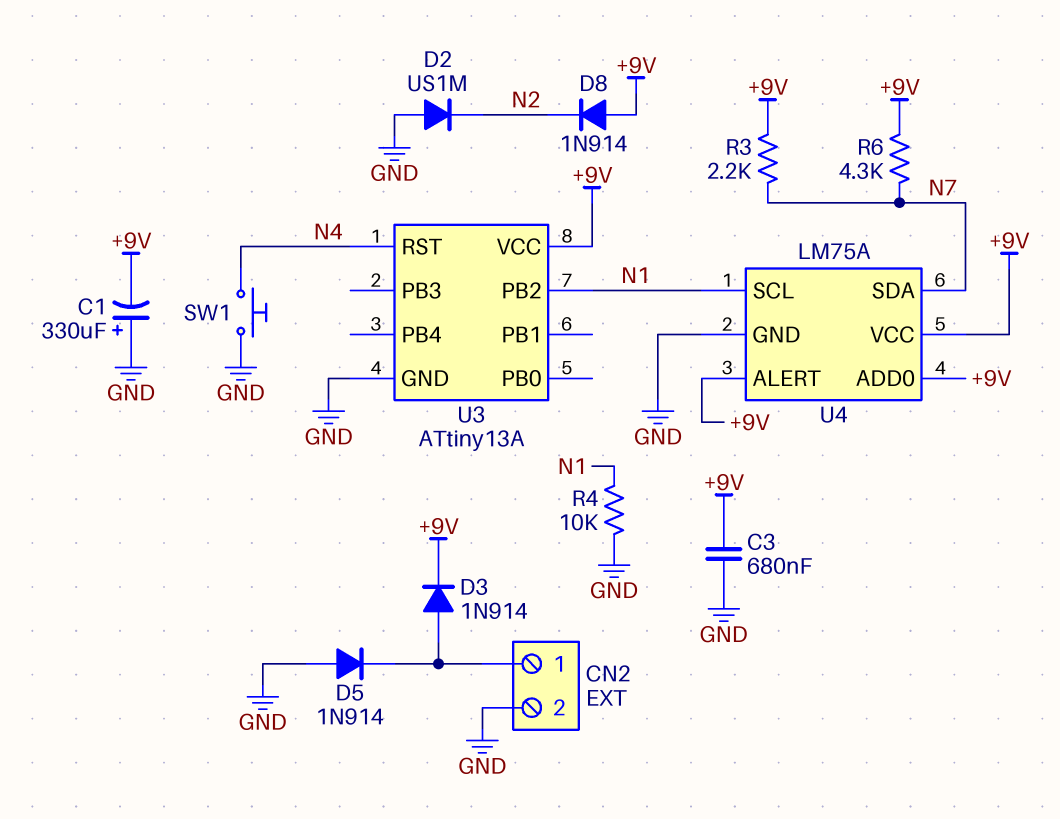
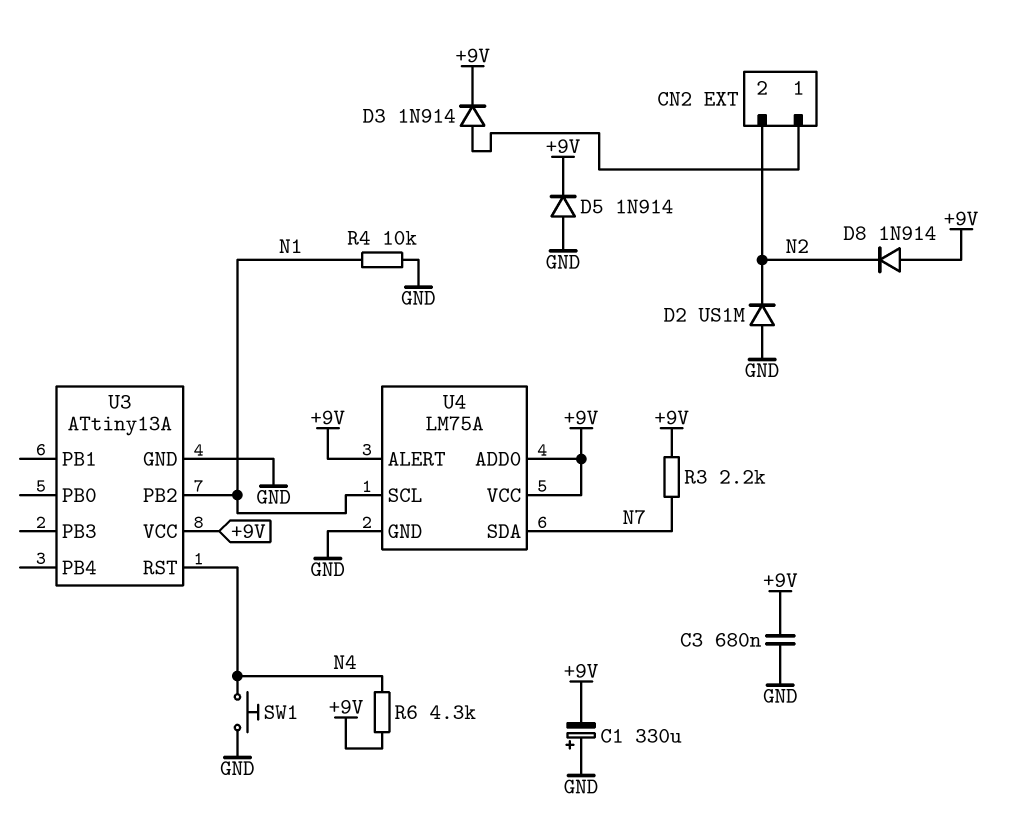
CN2 pin 2: GND -> N2
D5: diode 1N914 (A GND, K CN2/1) -> diode 1N914 (A GND, K +9V)
R6: 4.3k (+9V, N7) -> 4.3k (+9V, N4)

